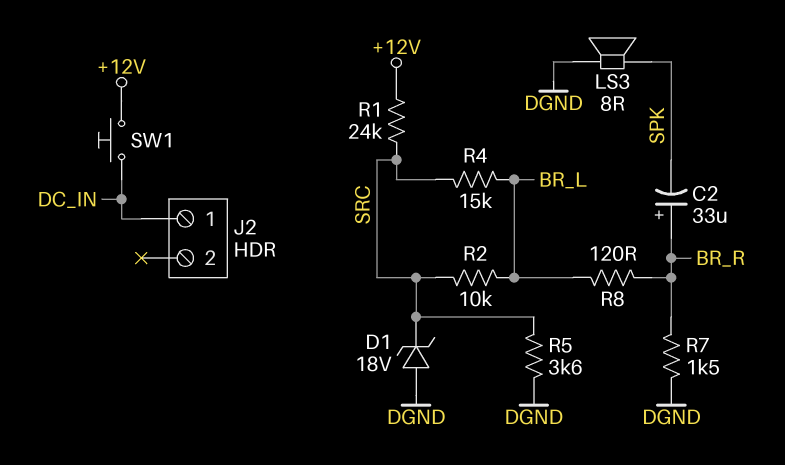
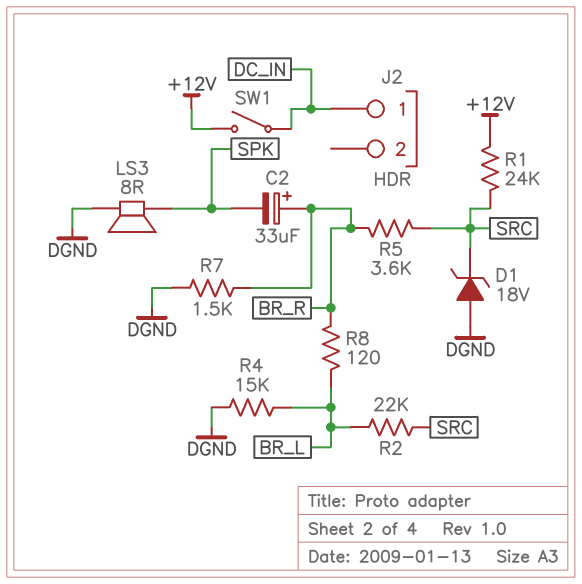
R2: 10k (BR_L, SRC) -> 22k (BR_L, SRC)
R4: 15k (BR_L, SRC) -> 15k (BR_L, DGND)
R5: 3.6k (DGND, SRC) -> 3.6k (BR_R, SRC)
SW1: button (+12V, DC_IN) -> switch (+12V, DC_IN)

